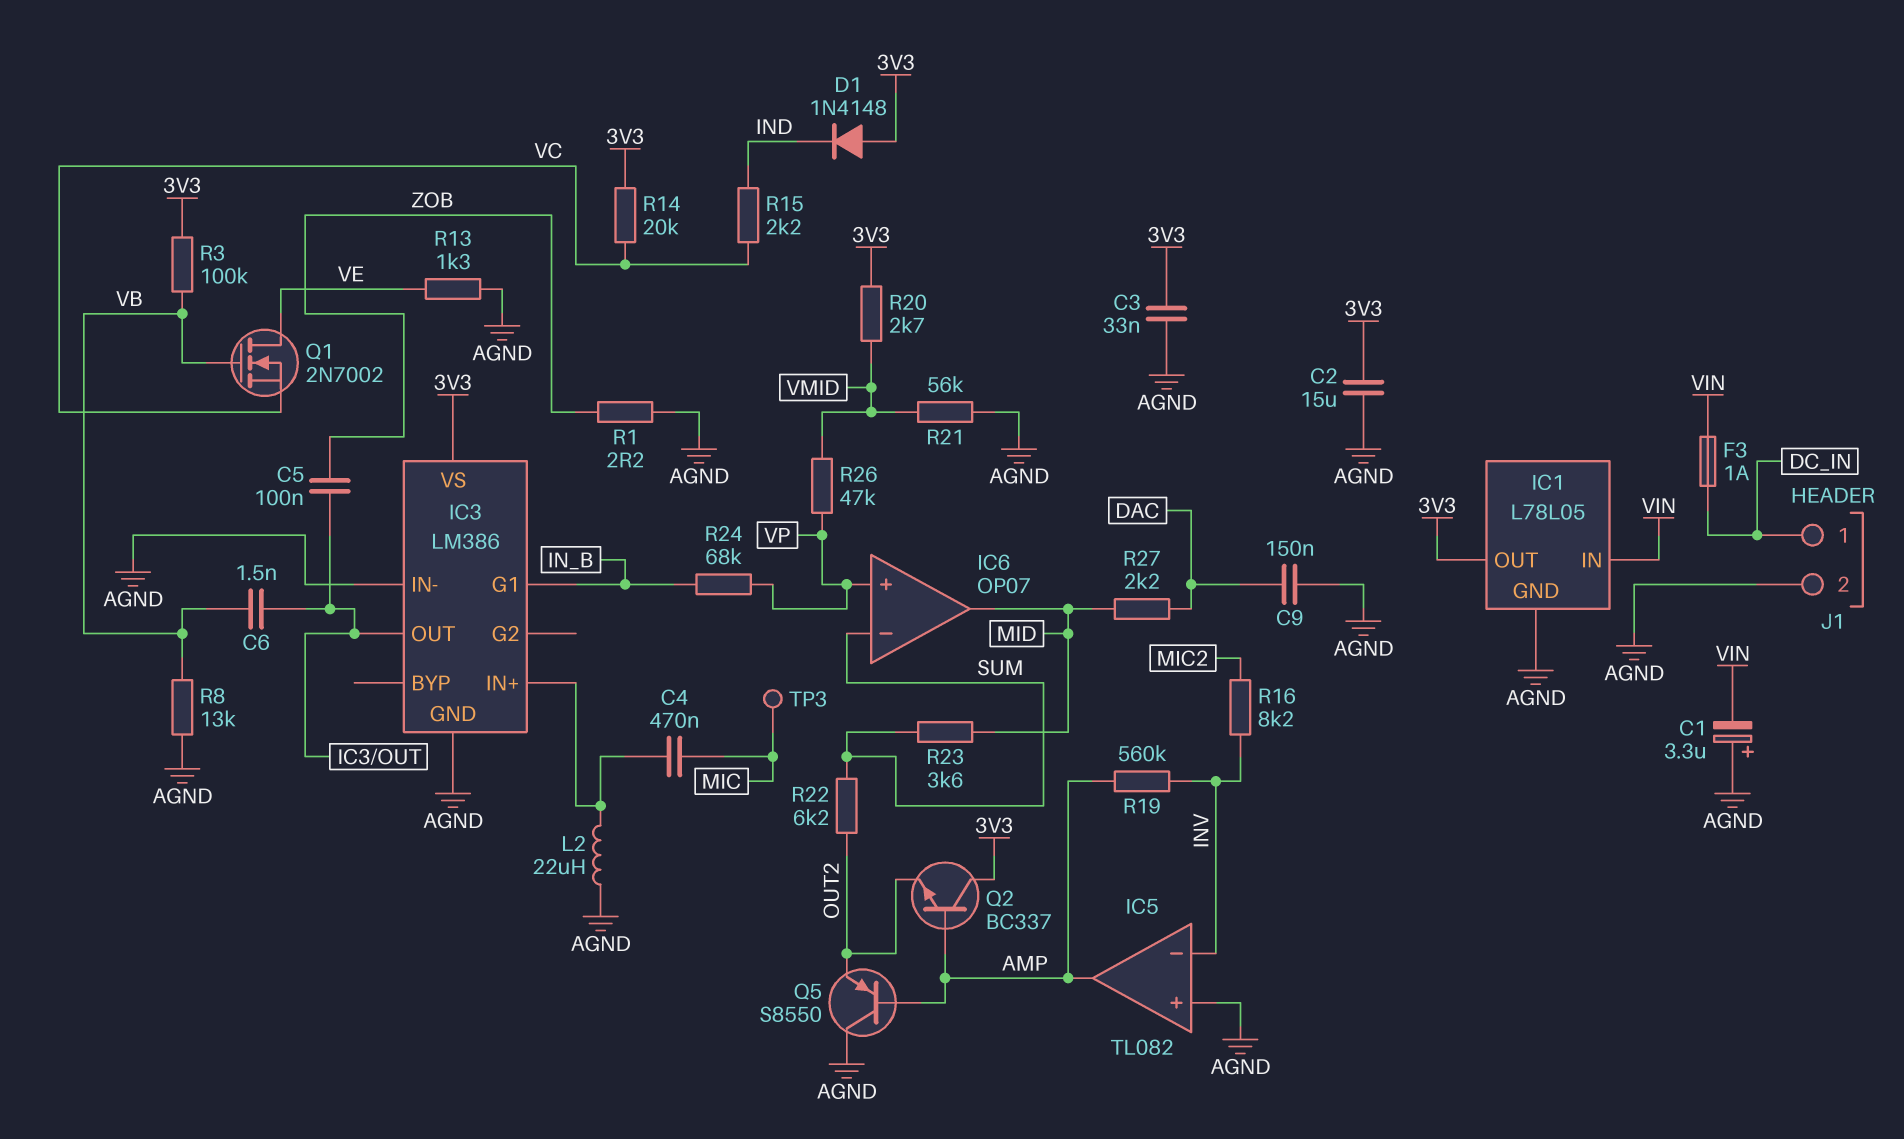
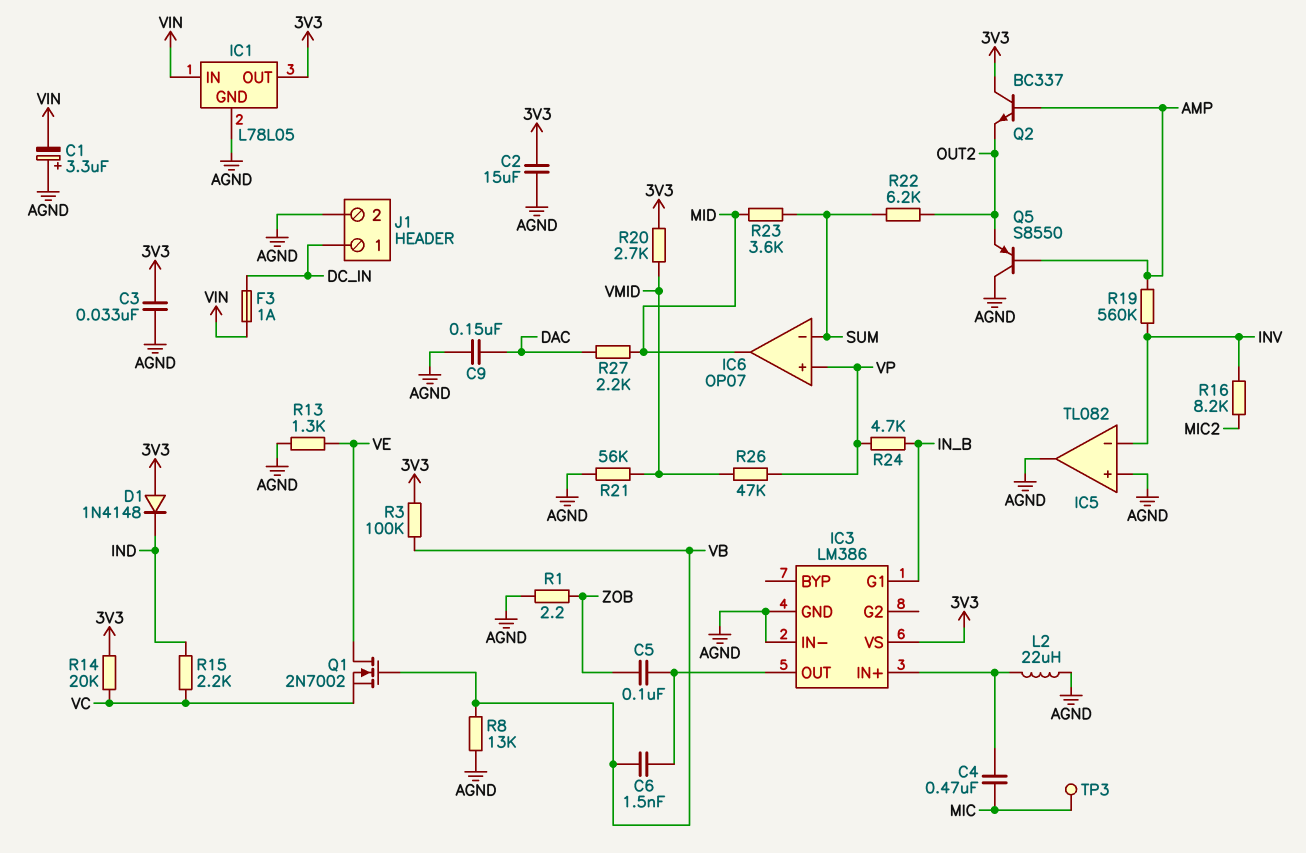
IC5 pin out: AMP -> AGND
R24: 68k (IN_B, VP) -> 4.7k (IN_B, VP)

